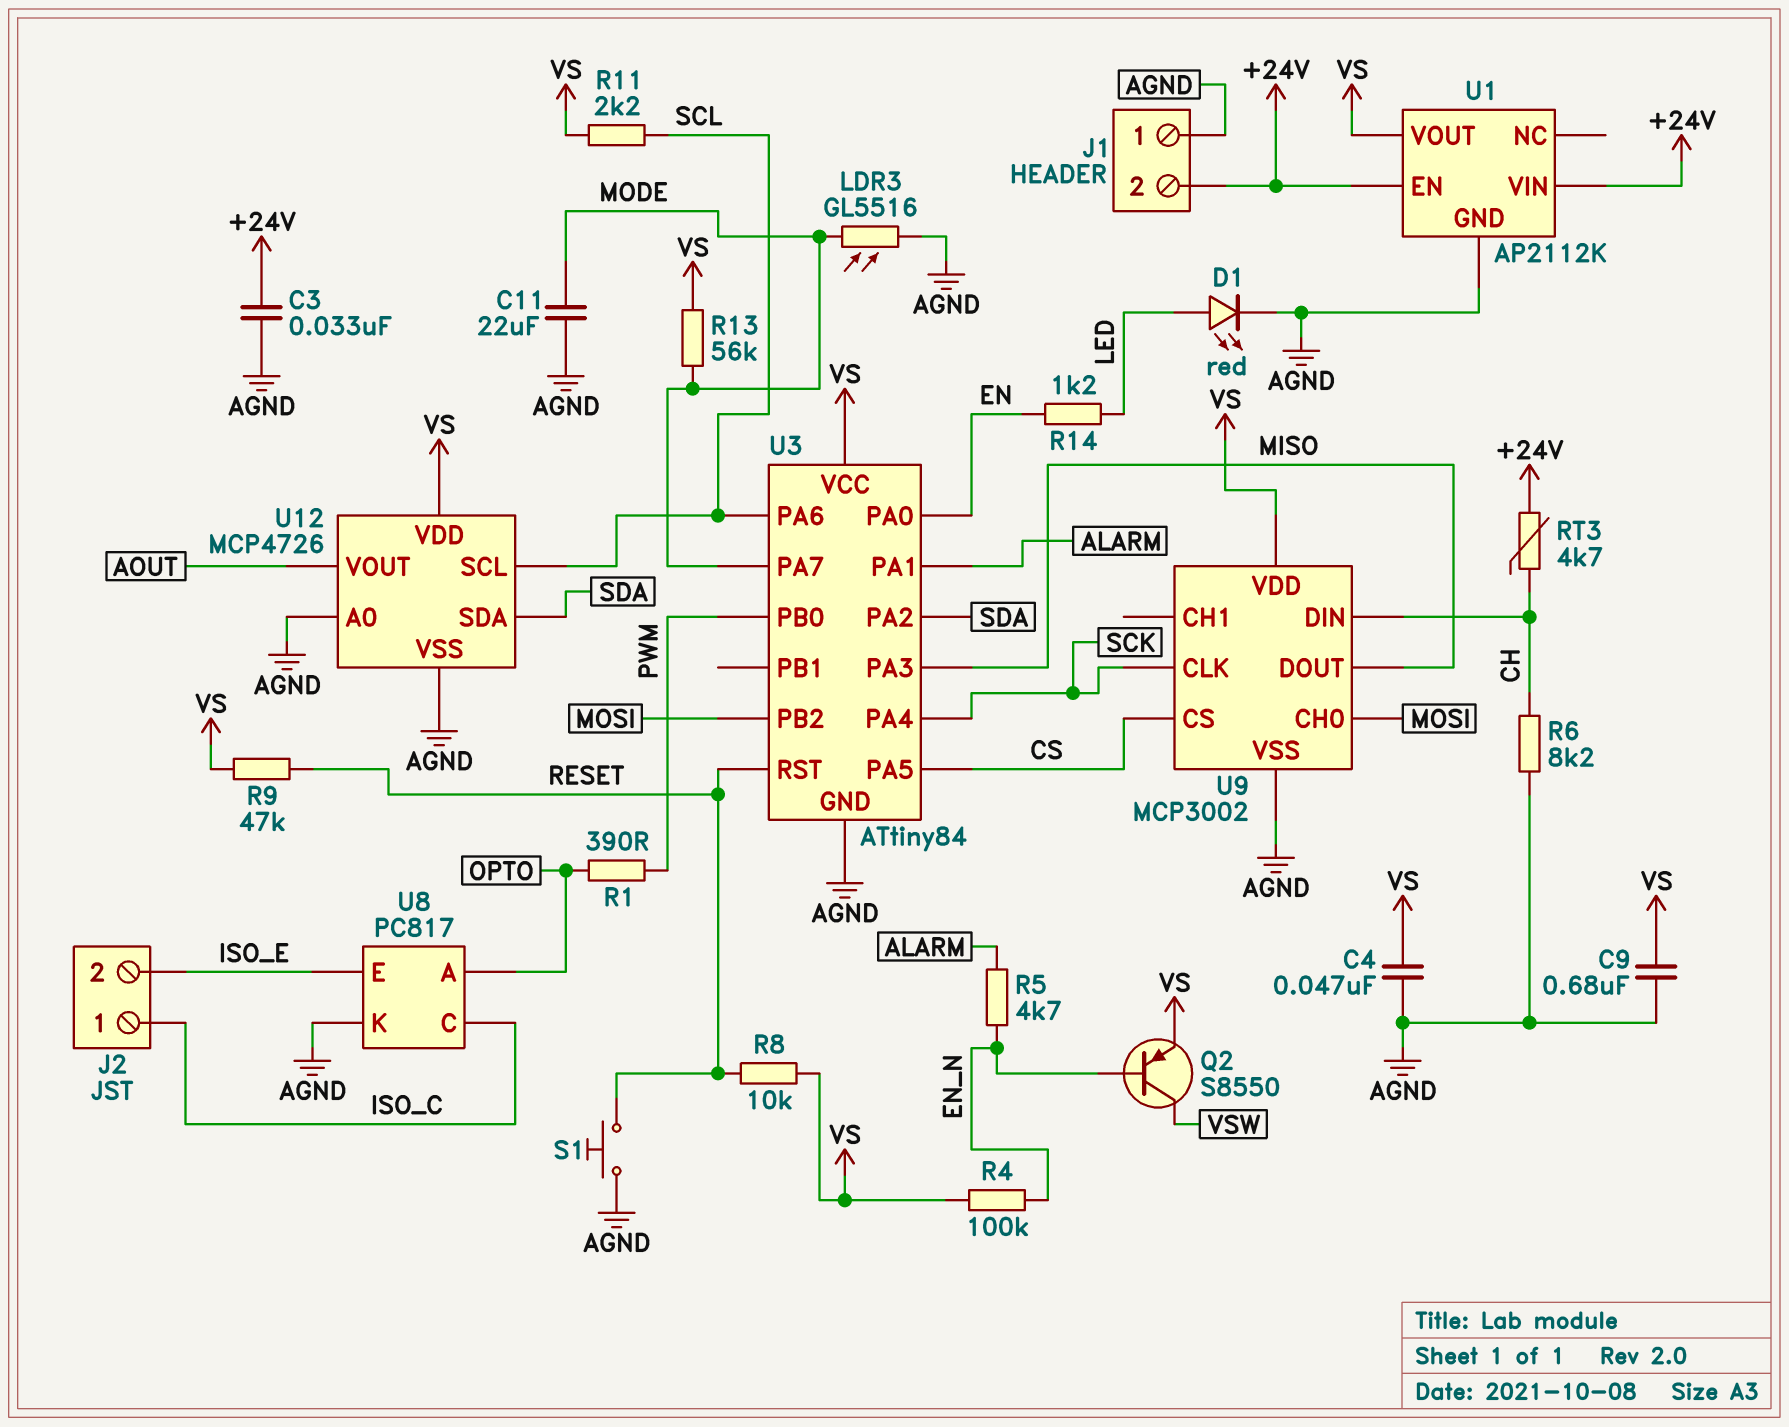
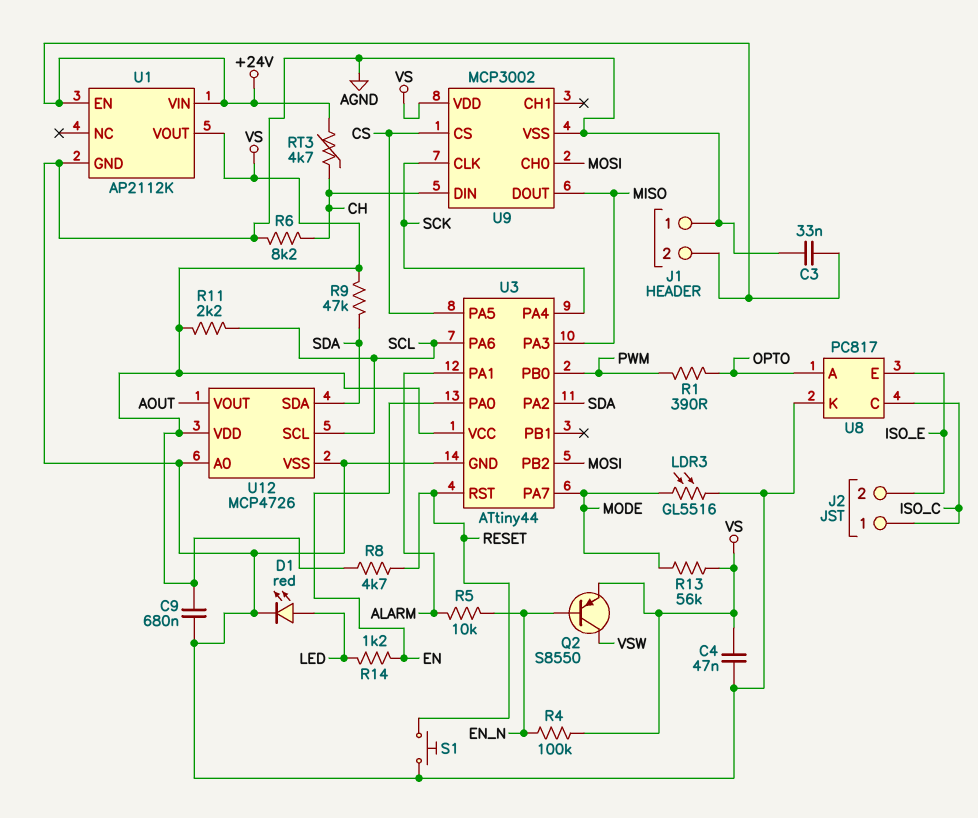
C11: 22uF (AGND, MODE) -> none
R5: 4.7k (ALARM, EN_N) -> 10k (ALARM, EN_N)
R8: 10k (RESET, VS) -> 4.7k (RESET, VS)
R9: 47k (RESET, VS) -> 47k (SDA, VS)
U3: ATtiny84 -> ATtiny44

